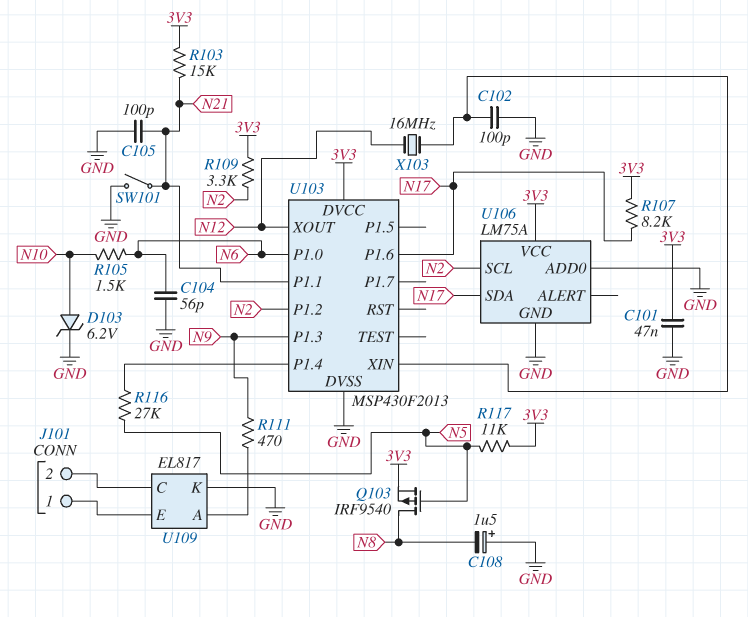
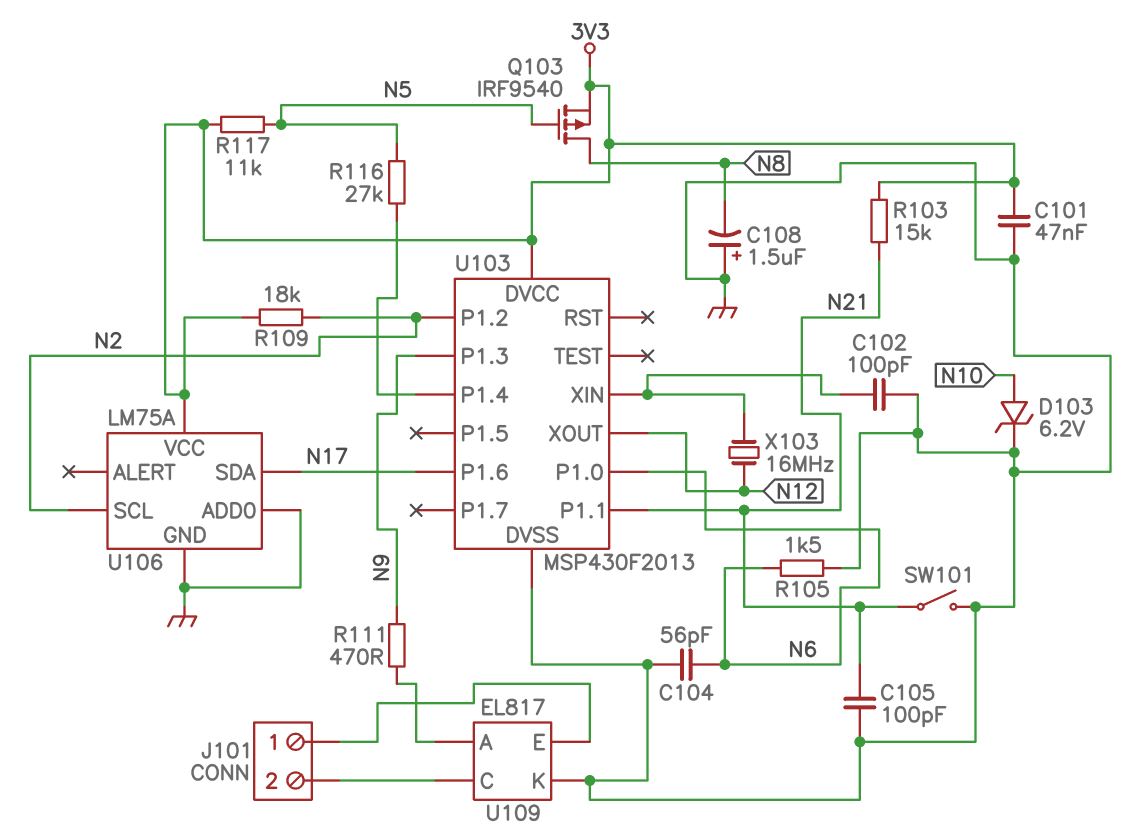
R105: 1.5k (N6, N10) -> 1.5k (GND, N6)
R107: 8.2k (3V3, N17) -> none
R109: 3.3k (3V3, N2) -> 18k (3V3, N2)

